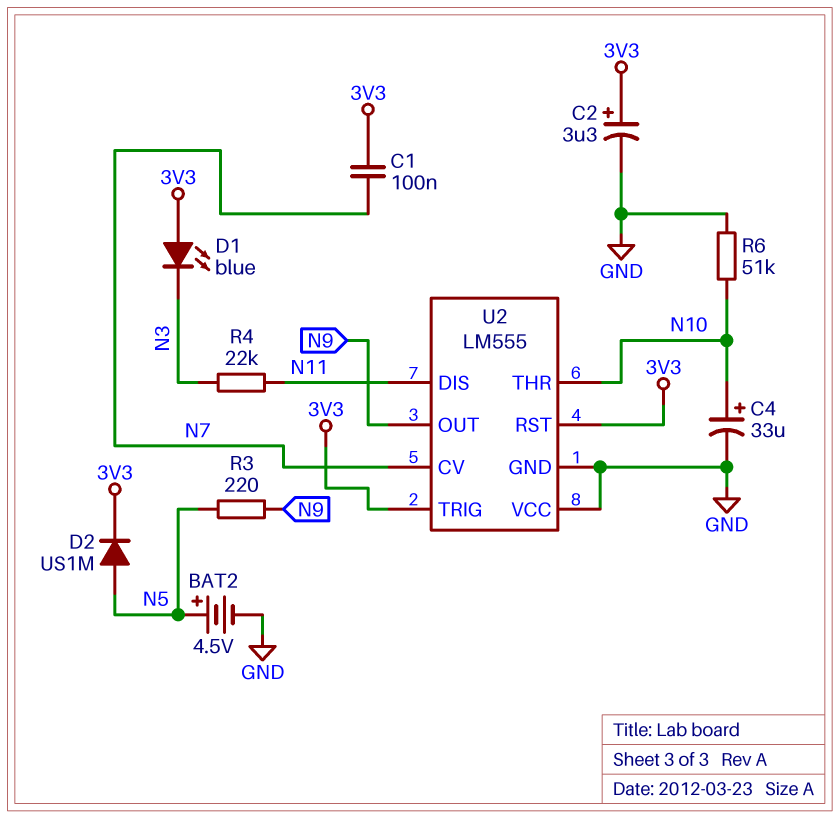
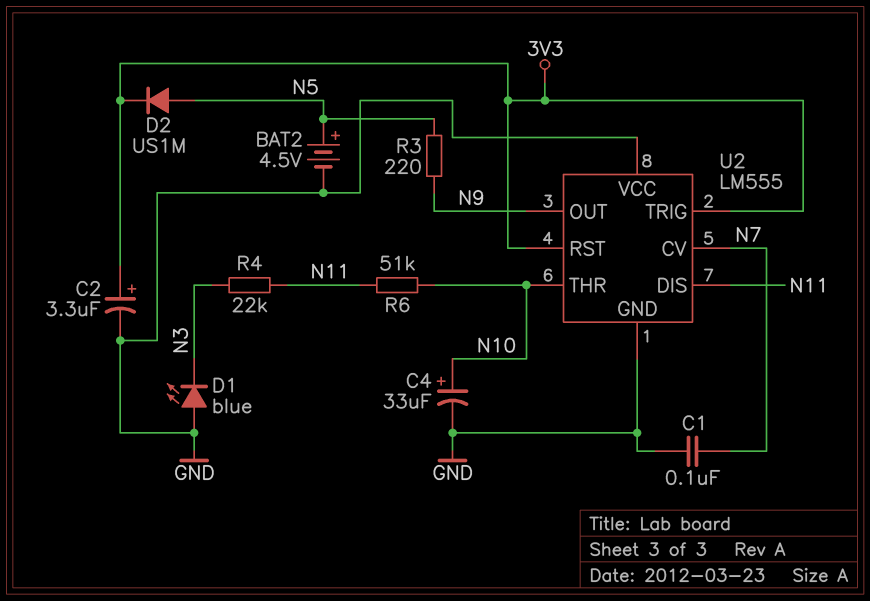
C1: 100nF (3V3, N7) -> 100nF (GND, N7)
D1: LED blue (A 3V3, K N3) -> LED blue (A GND, K N3)
R6: 51k (GND, N10) -> 51k (N10, N11)

